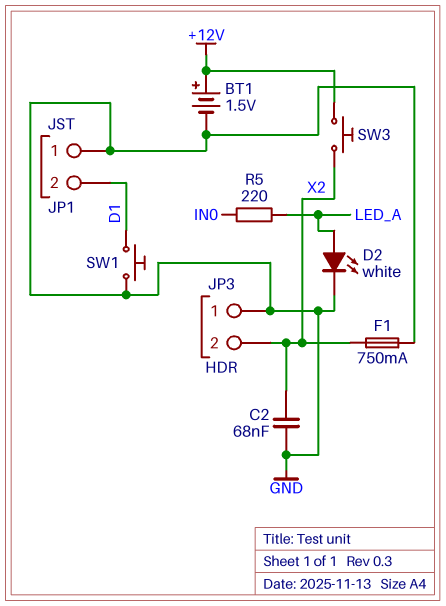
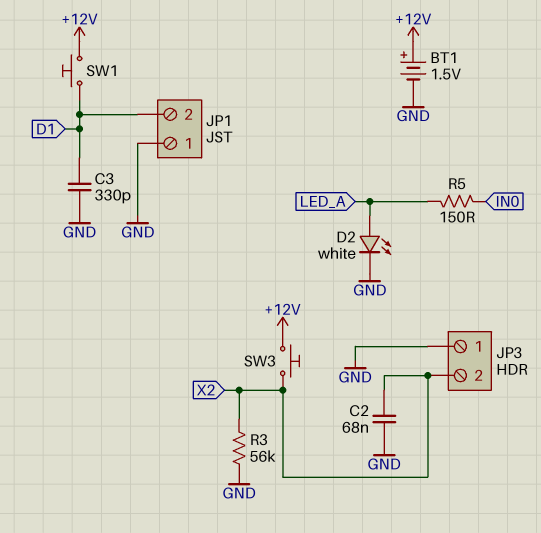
C3: none -> 330pF (D1, GND)
F1: 750mA (GND, X2) -> none
R3: none -> 56k (GND, X2)
R5: 220 (IN0, LED_A) -> 150 (IN0, LED_A)
SW1: button (D1, GND) -> button (+12V, D1)

